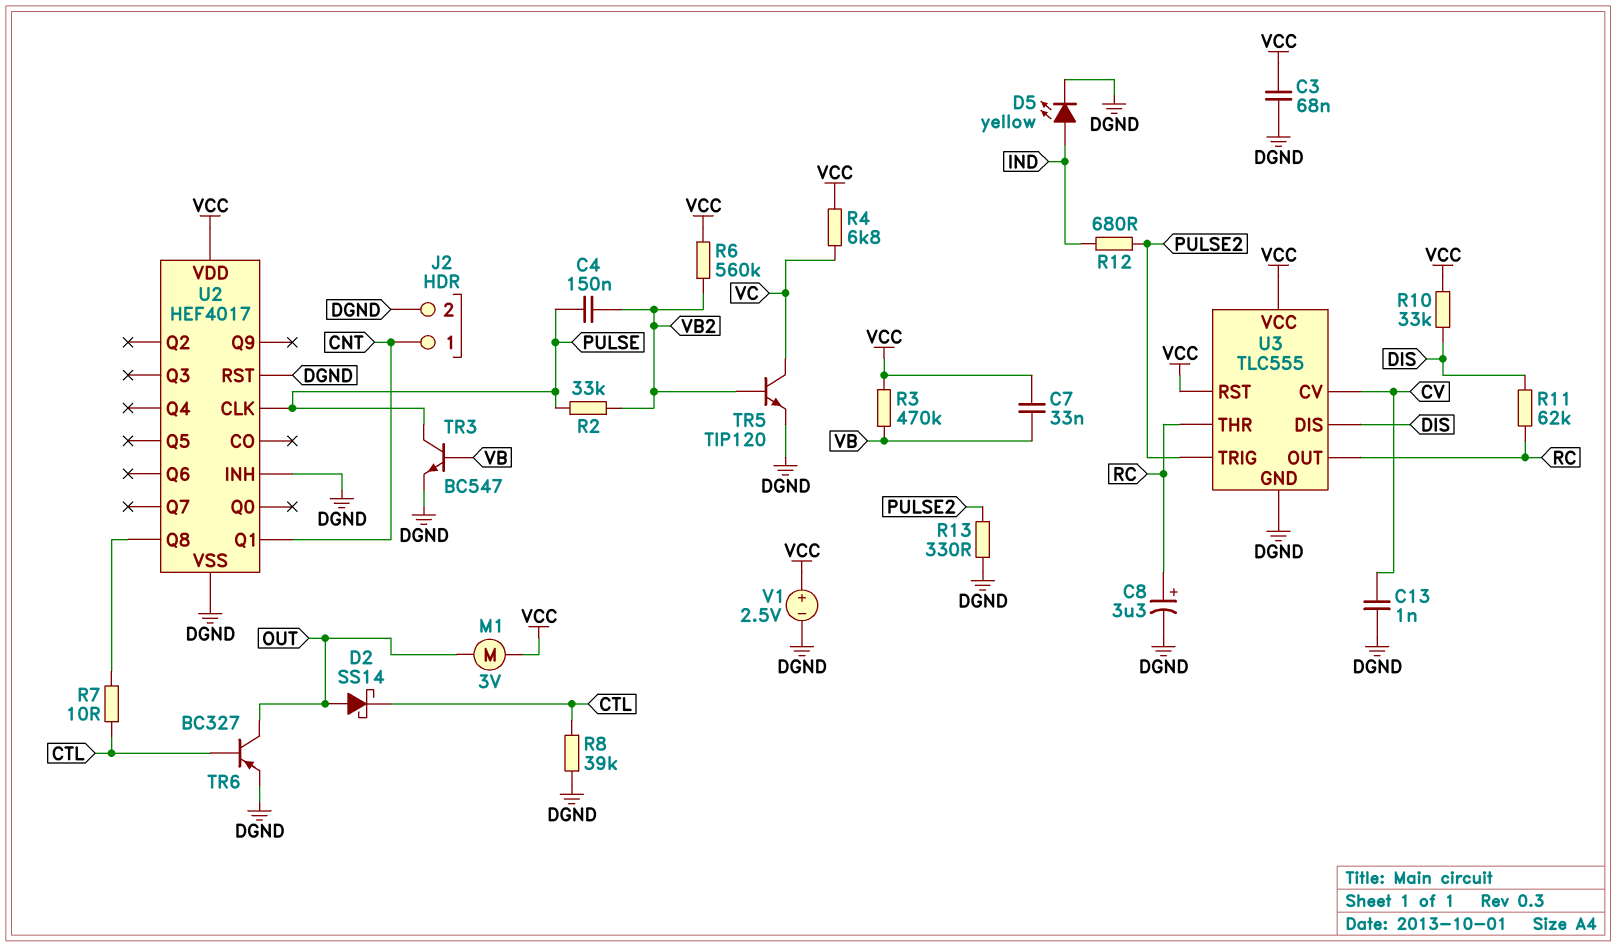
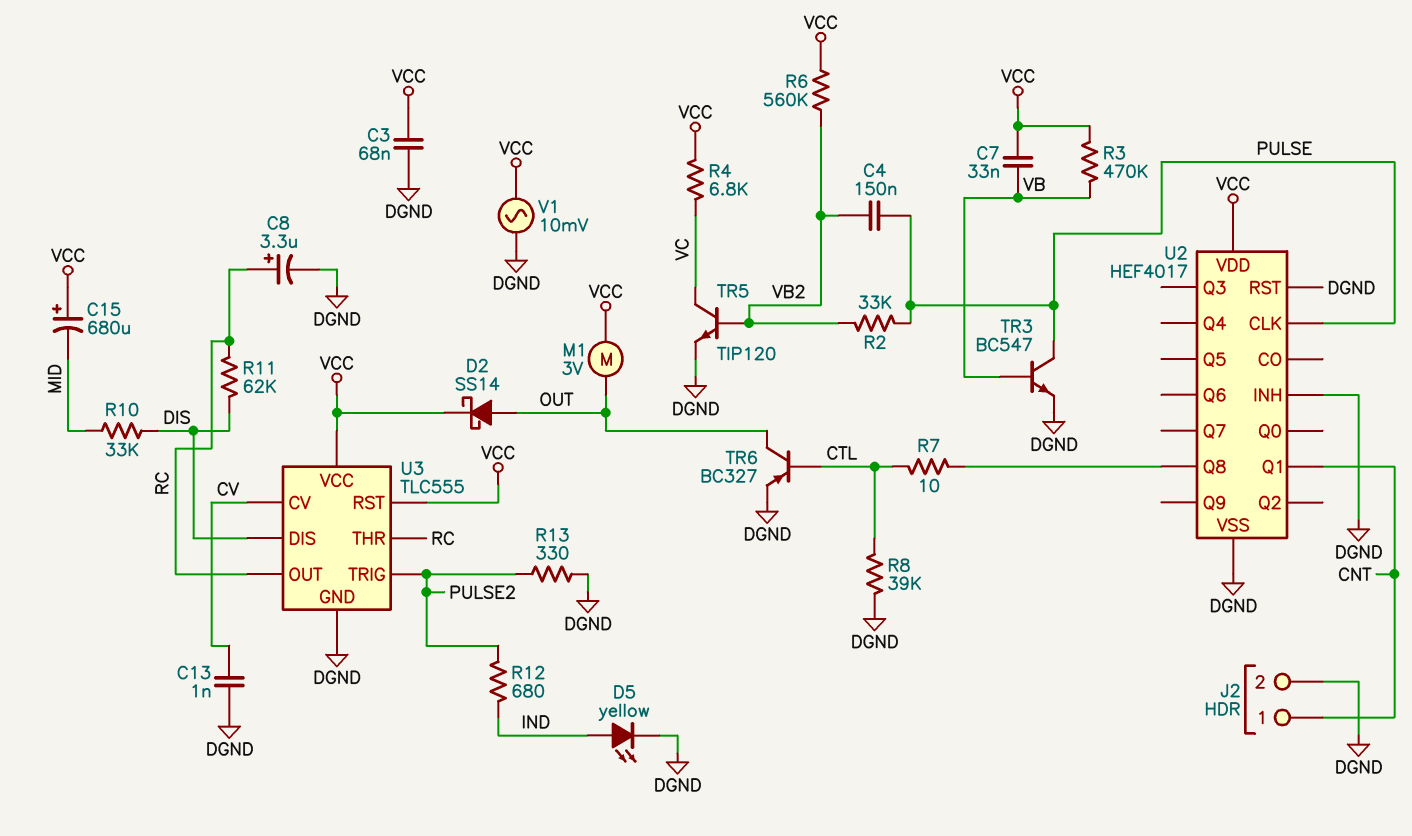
C15: none -> 680uF (plus VCC, minus MID)
D2: schottky SS14 (A OUT, K CTL) -> schottky SS14 (A OUT, K VCC)
R10: 33k (DIS, VCC) -> 33k (DIS, MID)
V1: 2.5V (plus VCC, minus DGND) -> AC 10mV (DGND, VCC)

